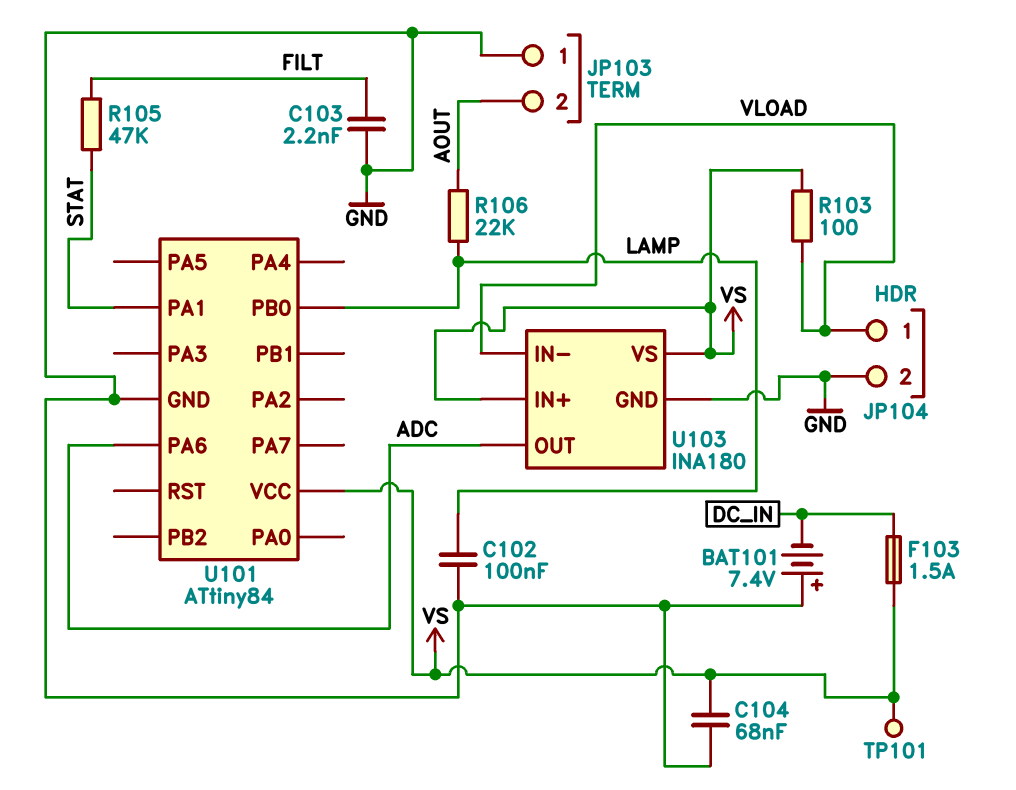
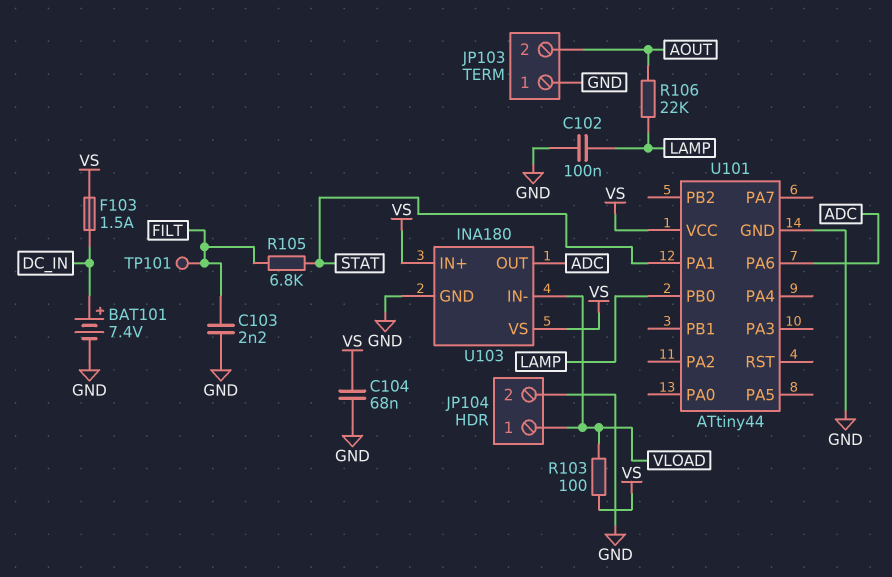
BAT101: 7.4V (plus GND, minus DC_IN) -> 7.4V (plus DC_IN, minus GND)
R105: 47k (FILT, STAT) -> 6.8k (FILT, STAT)
TP101: test point (VS) -> test point (FILT)
U101: ATtiny84 -> ATtiny44

